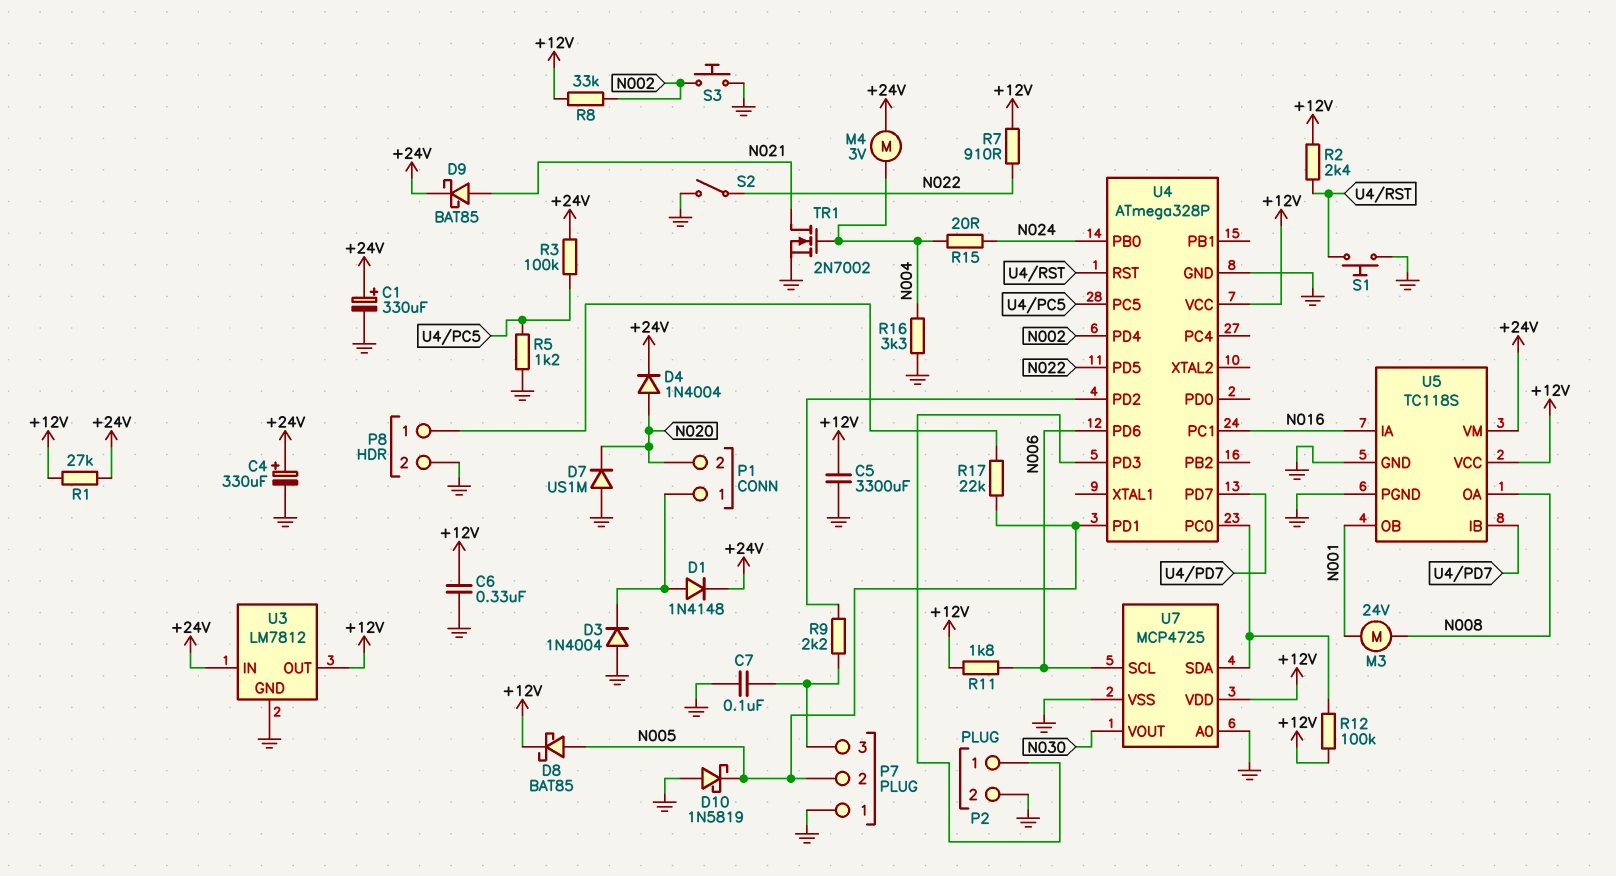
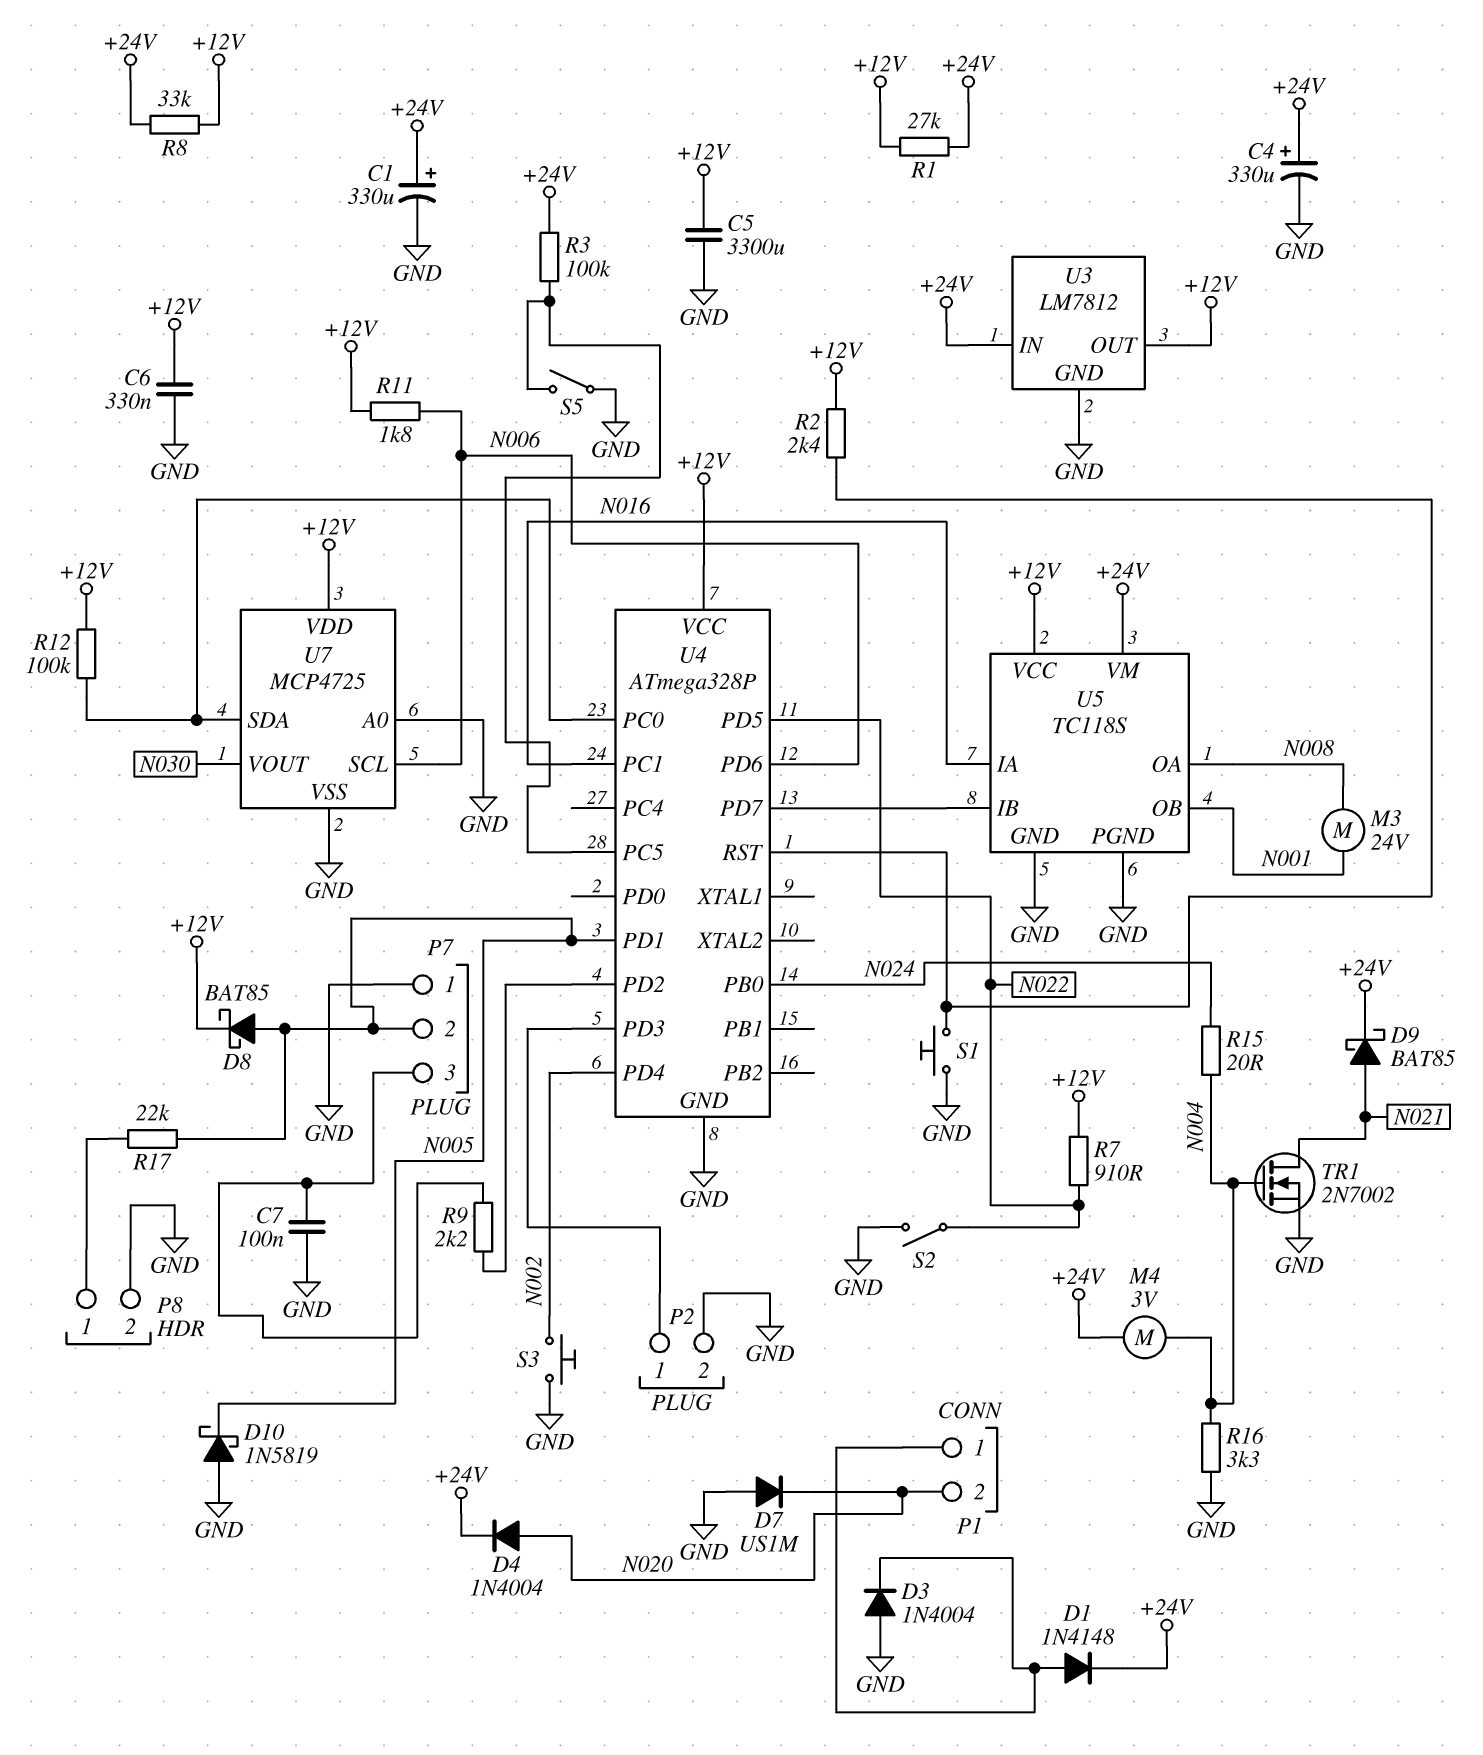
R5: 1.2k (GND, U4/PC5) -> none
R8: 33k (+12V, N002) -> 33k (+12V, +24V)
S5: none -> switch (GND, U4/PC5)

